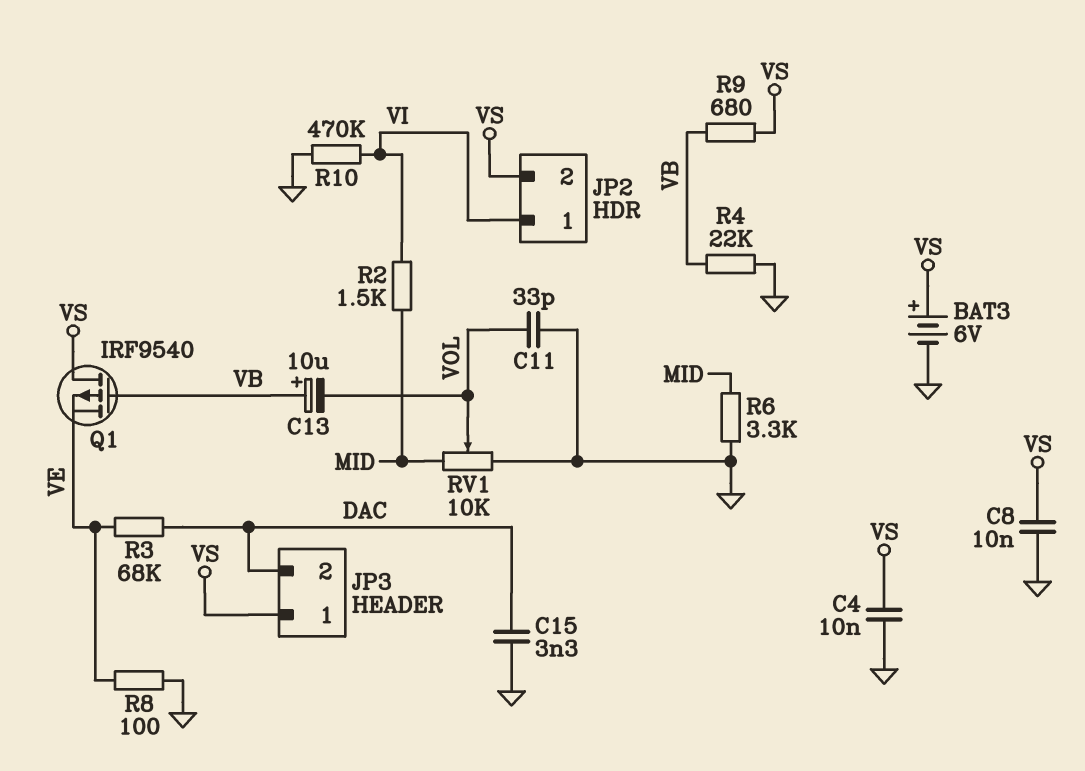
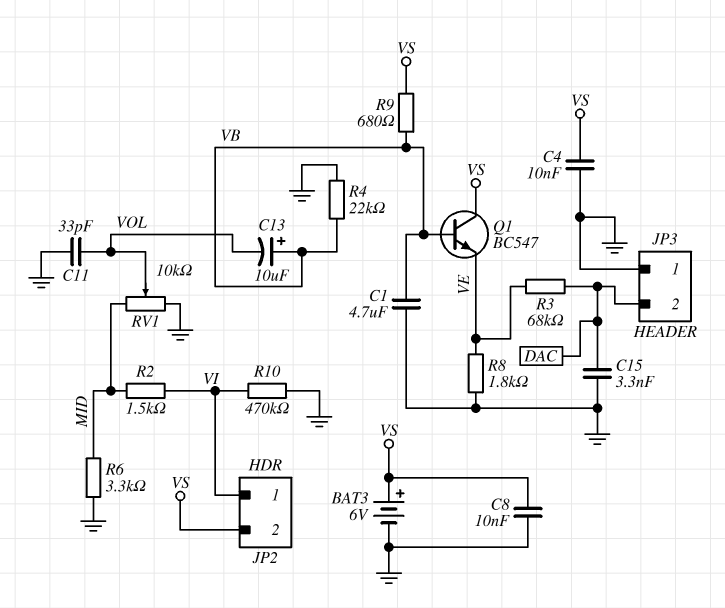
C1: none -> 4.7uF (GND, VB)
JP3 pin 1: VS -> GND
Q1: PMOS IRF9540 (G VB, D VS, S VE) -> NPN BC547 (B VB, C VS, E VE)
R8: 100 (GND, VE) -> 1.8k (GND, VE)

